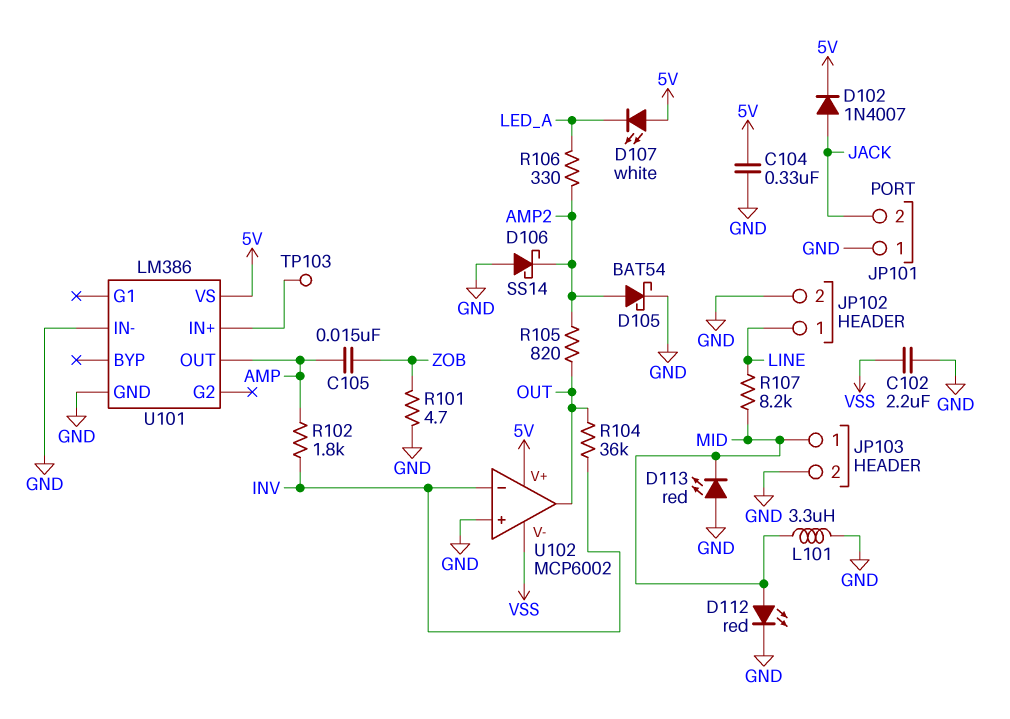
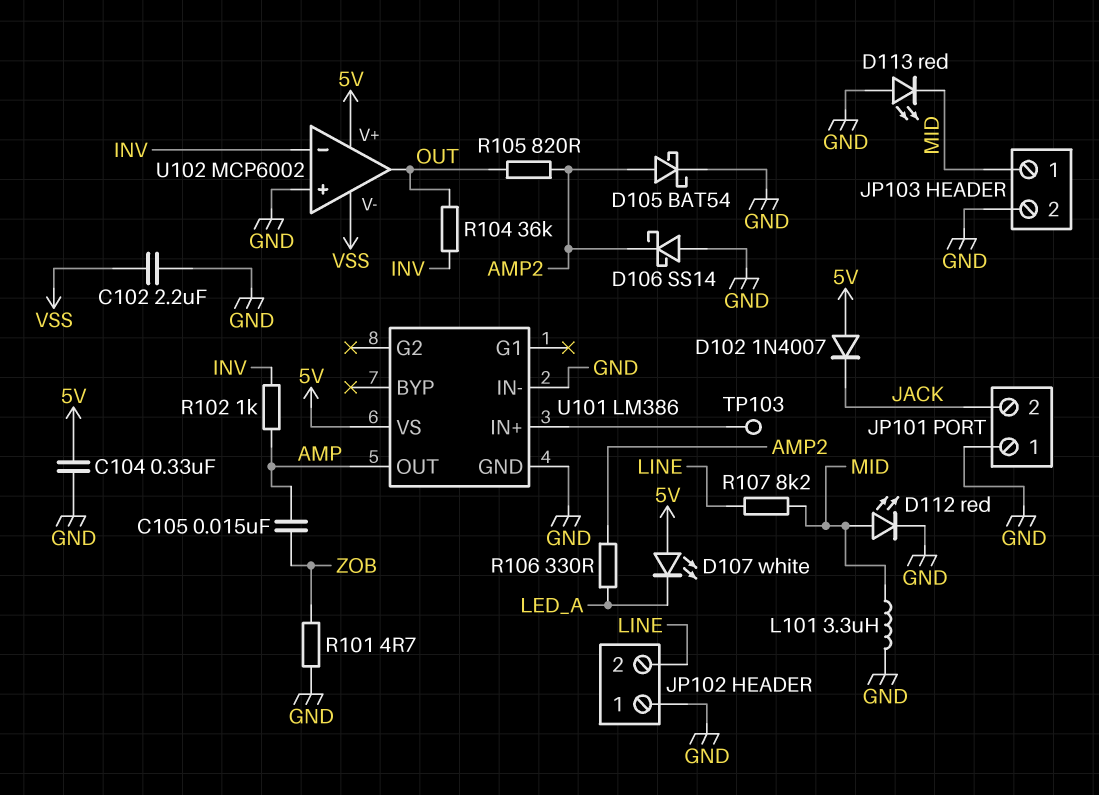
D102: diode 1N4007 (A JACK, K 5V) -> diode 1N4007 (A 5V, K JACK)
JP102 pin 1: LINE -> GND
JP102 pin 2: GND -> LINE
R102: 1.8k (AMP, INV) -> 1k (AMP, INV)

